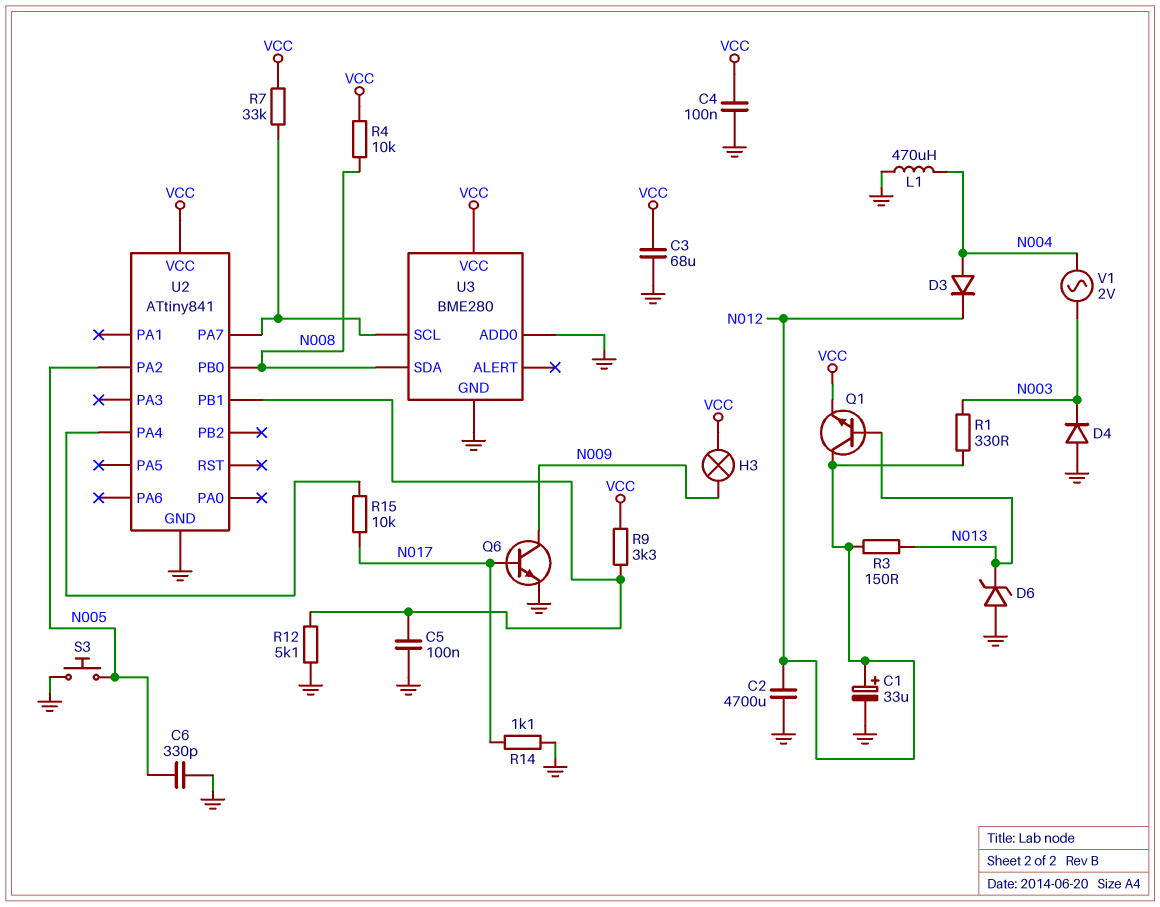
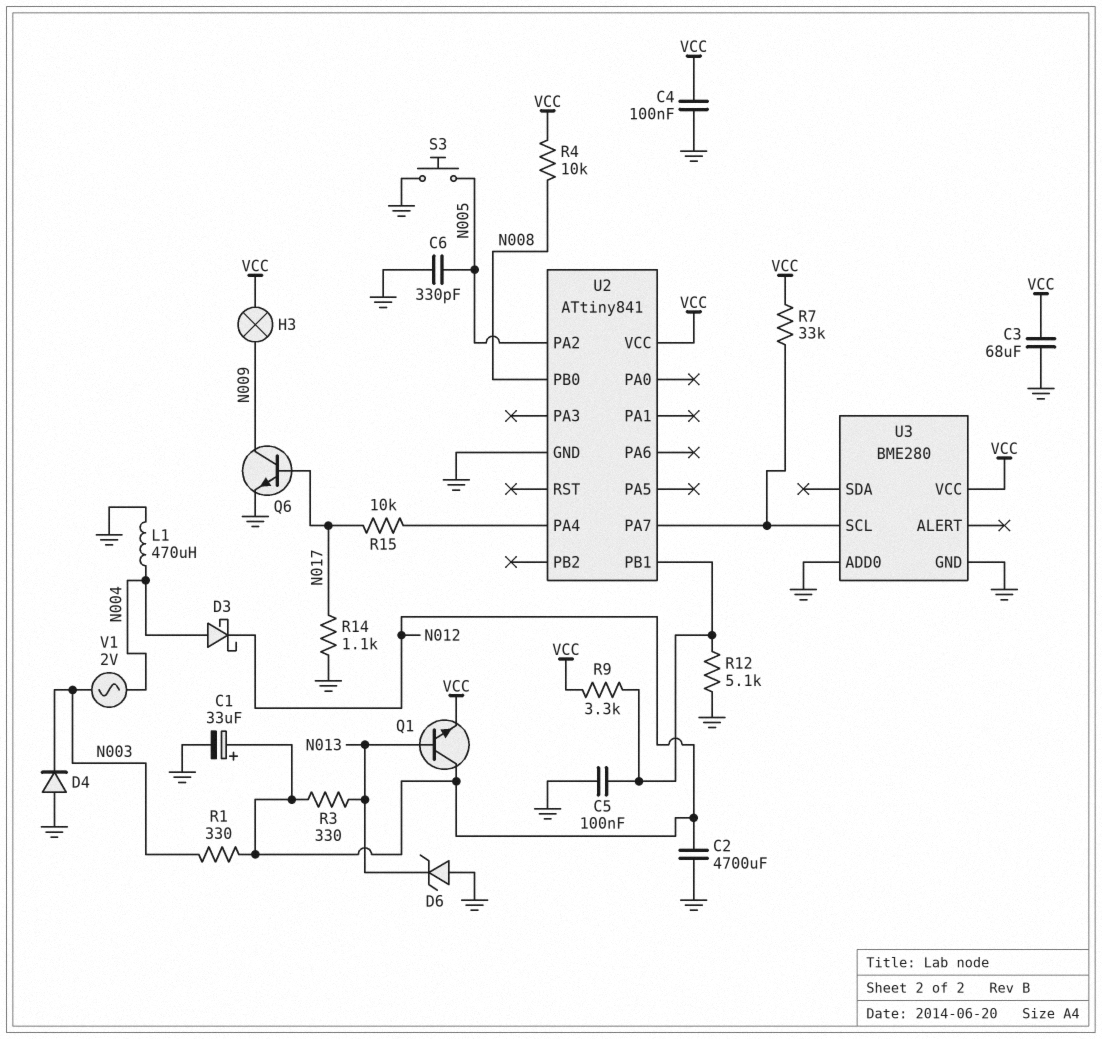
D3: diode (A N004, K N012) -> schottky (A N004, K N012)
R3: 150 (N012, N013) -> 330 (N012, N013)
U3 pin SDA: N008 -> none

